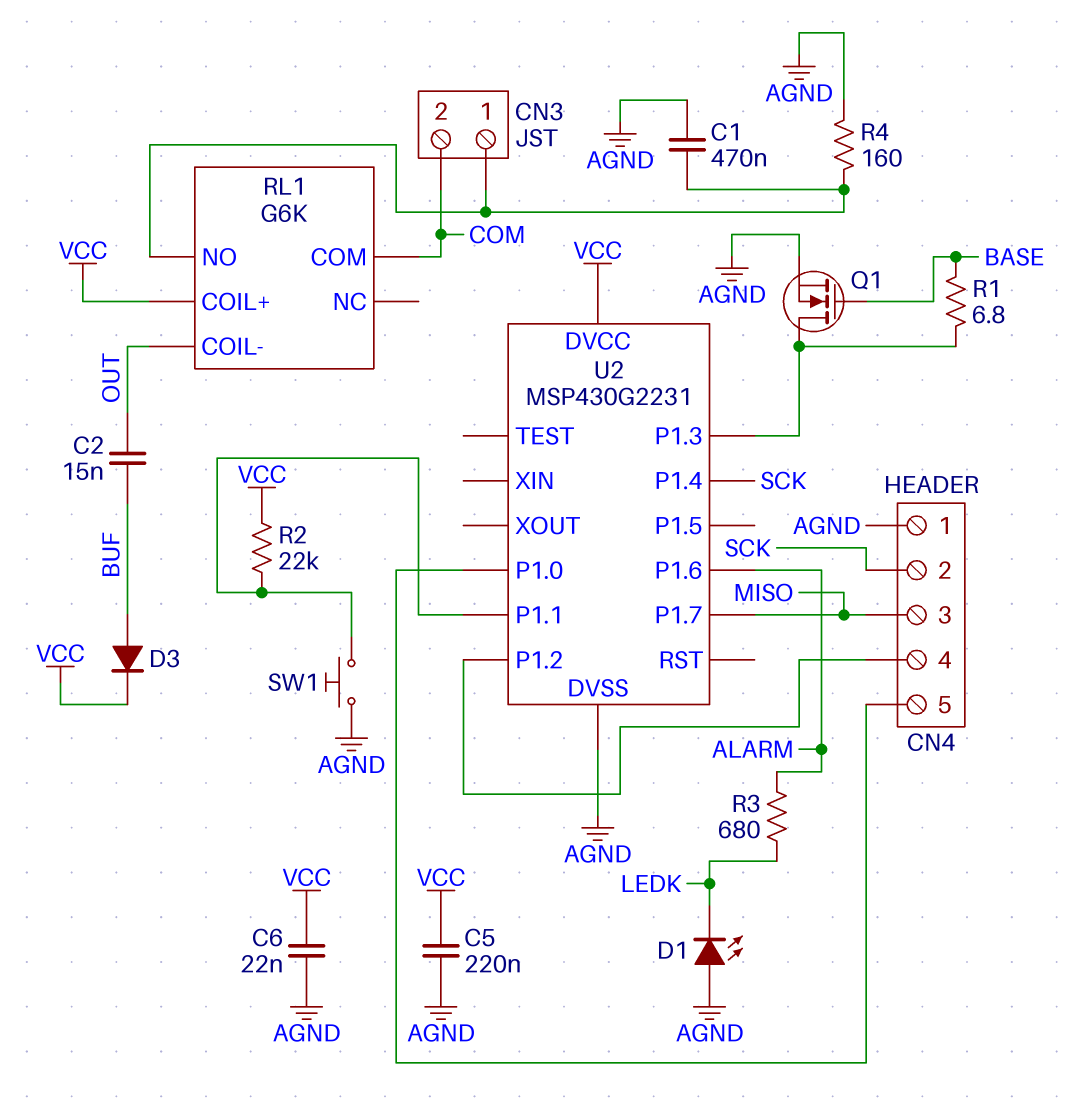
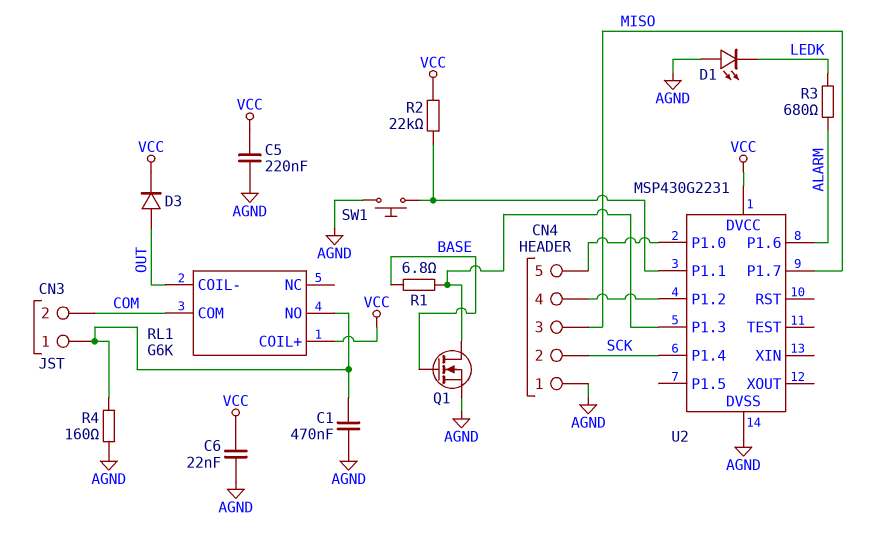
C2: 15nF (BUF, OUT) -> none
D3: diode (A BUF, K VCC) -> diode (A OUT, K VCC)

